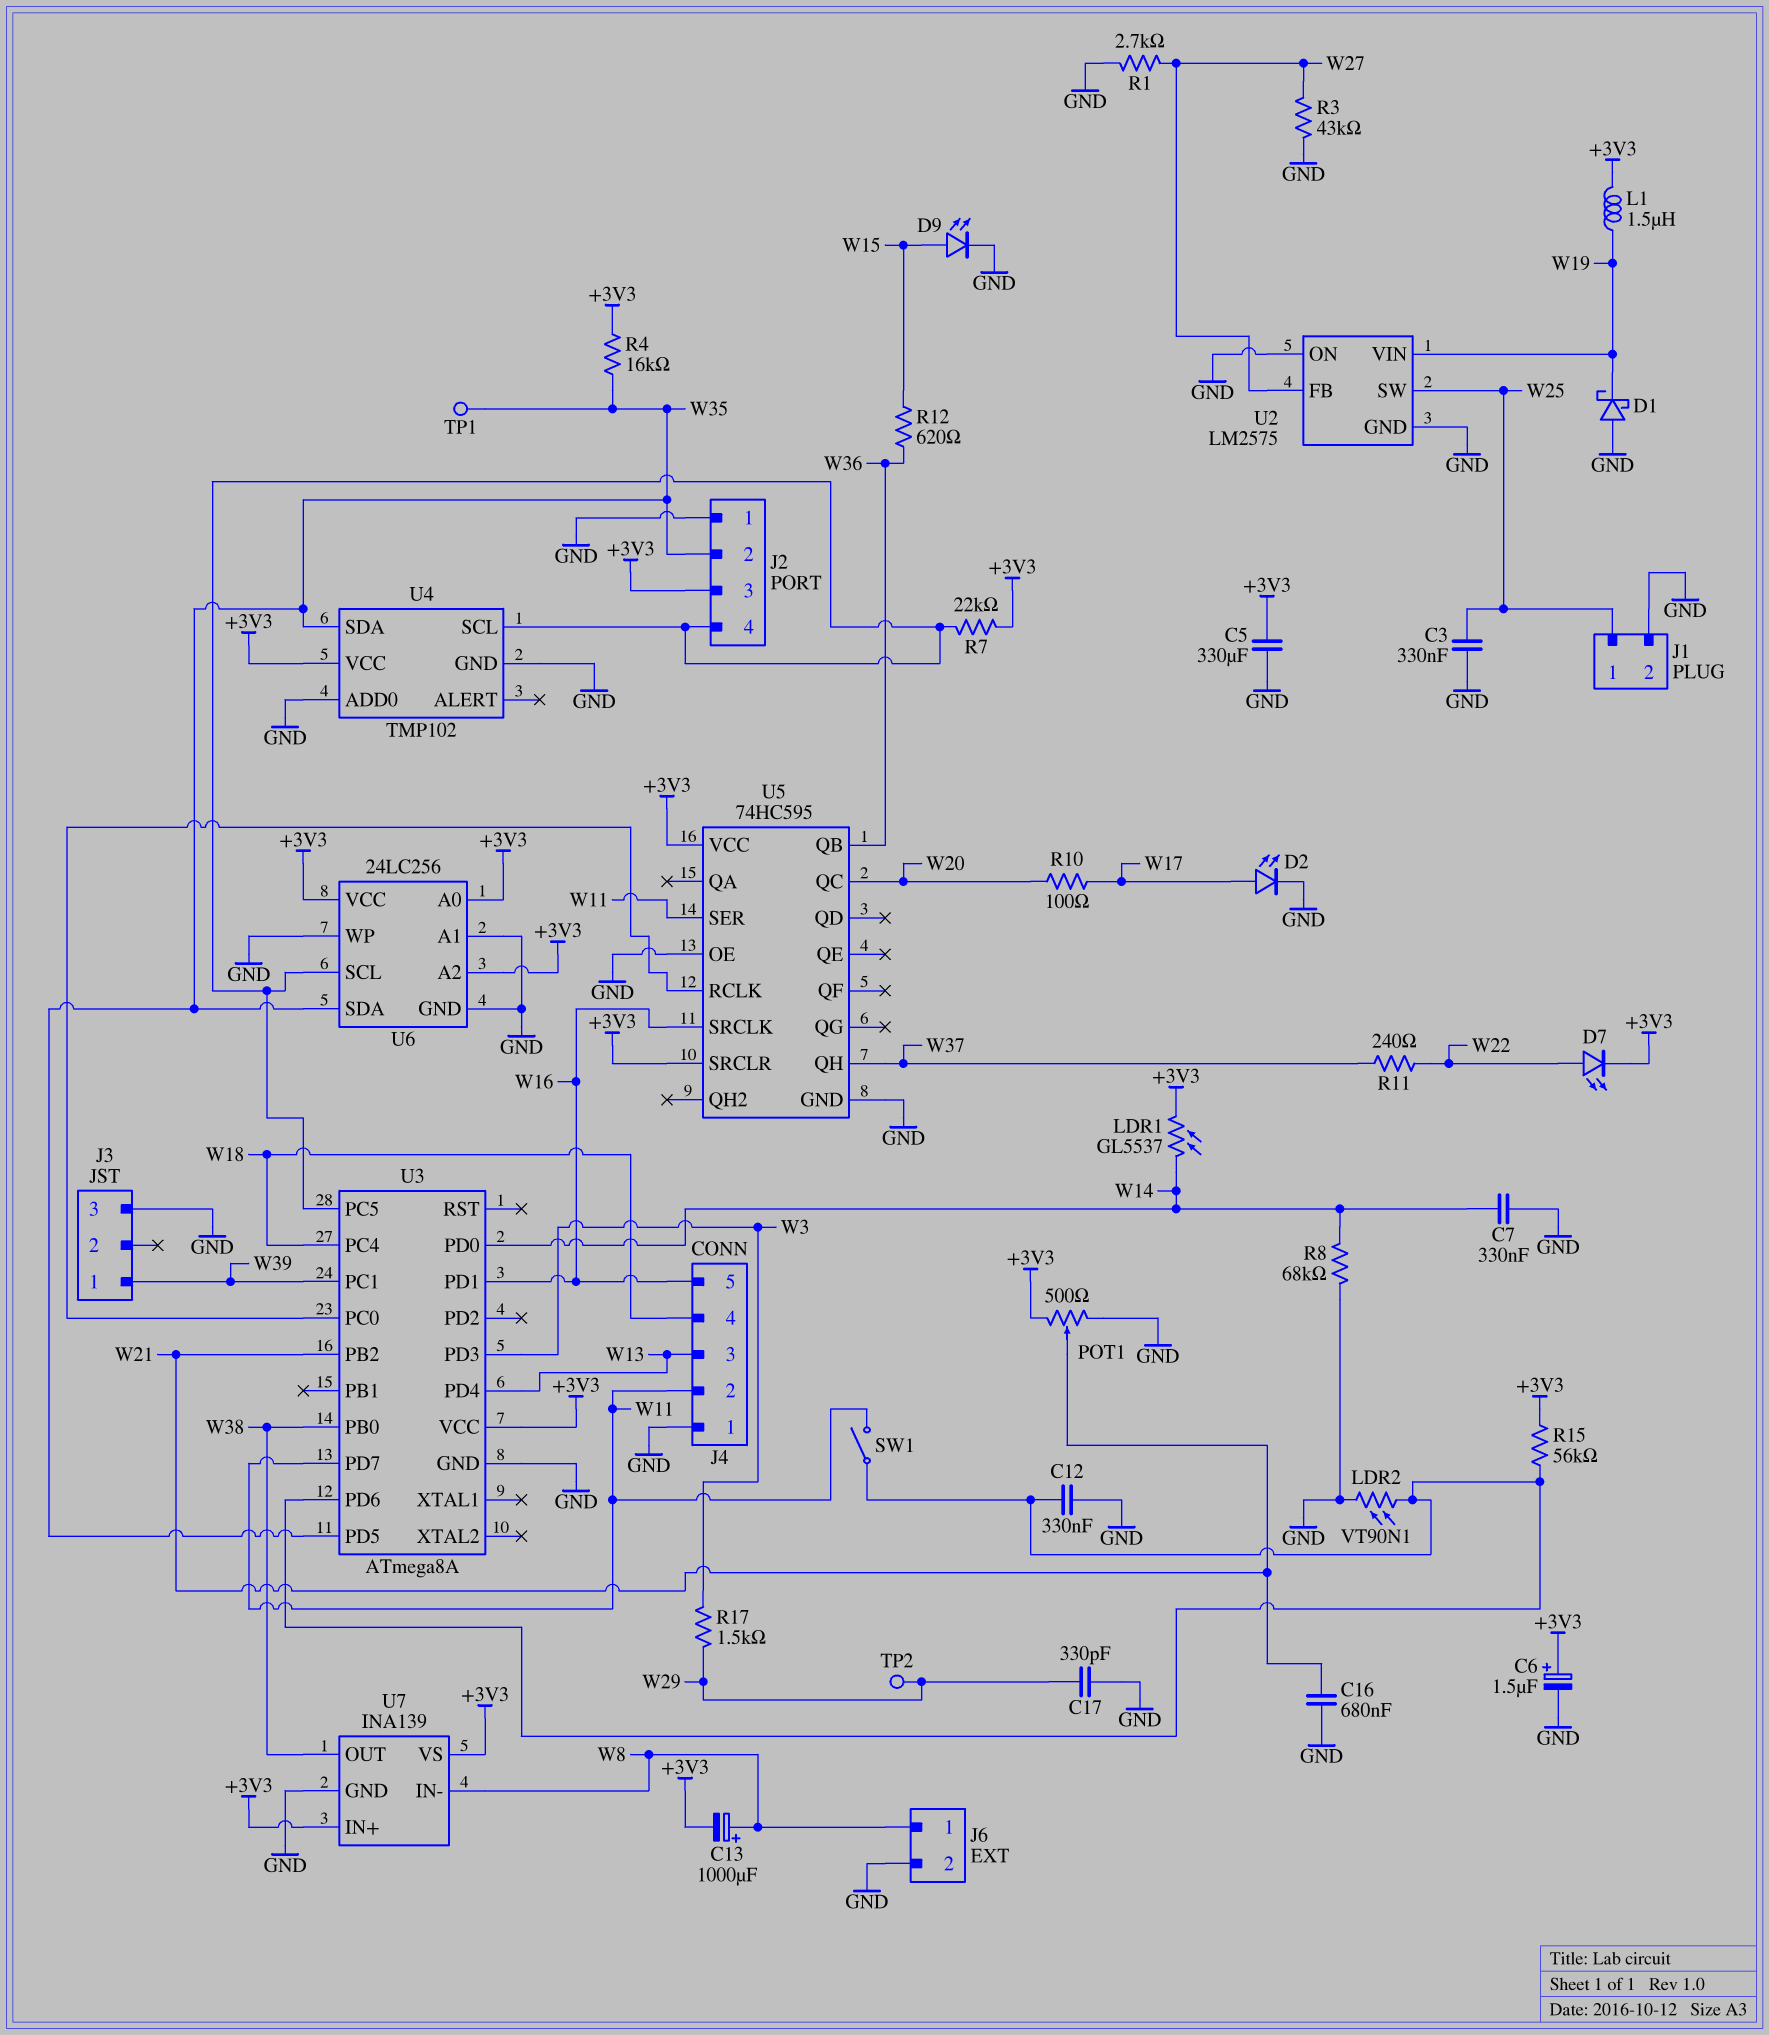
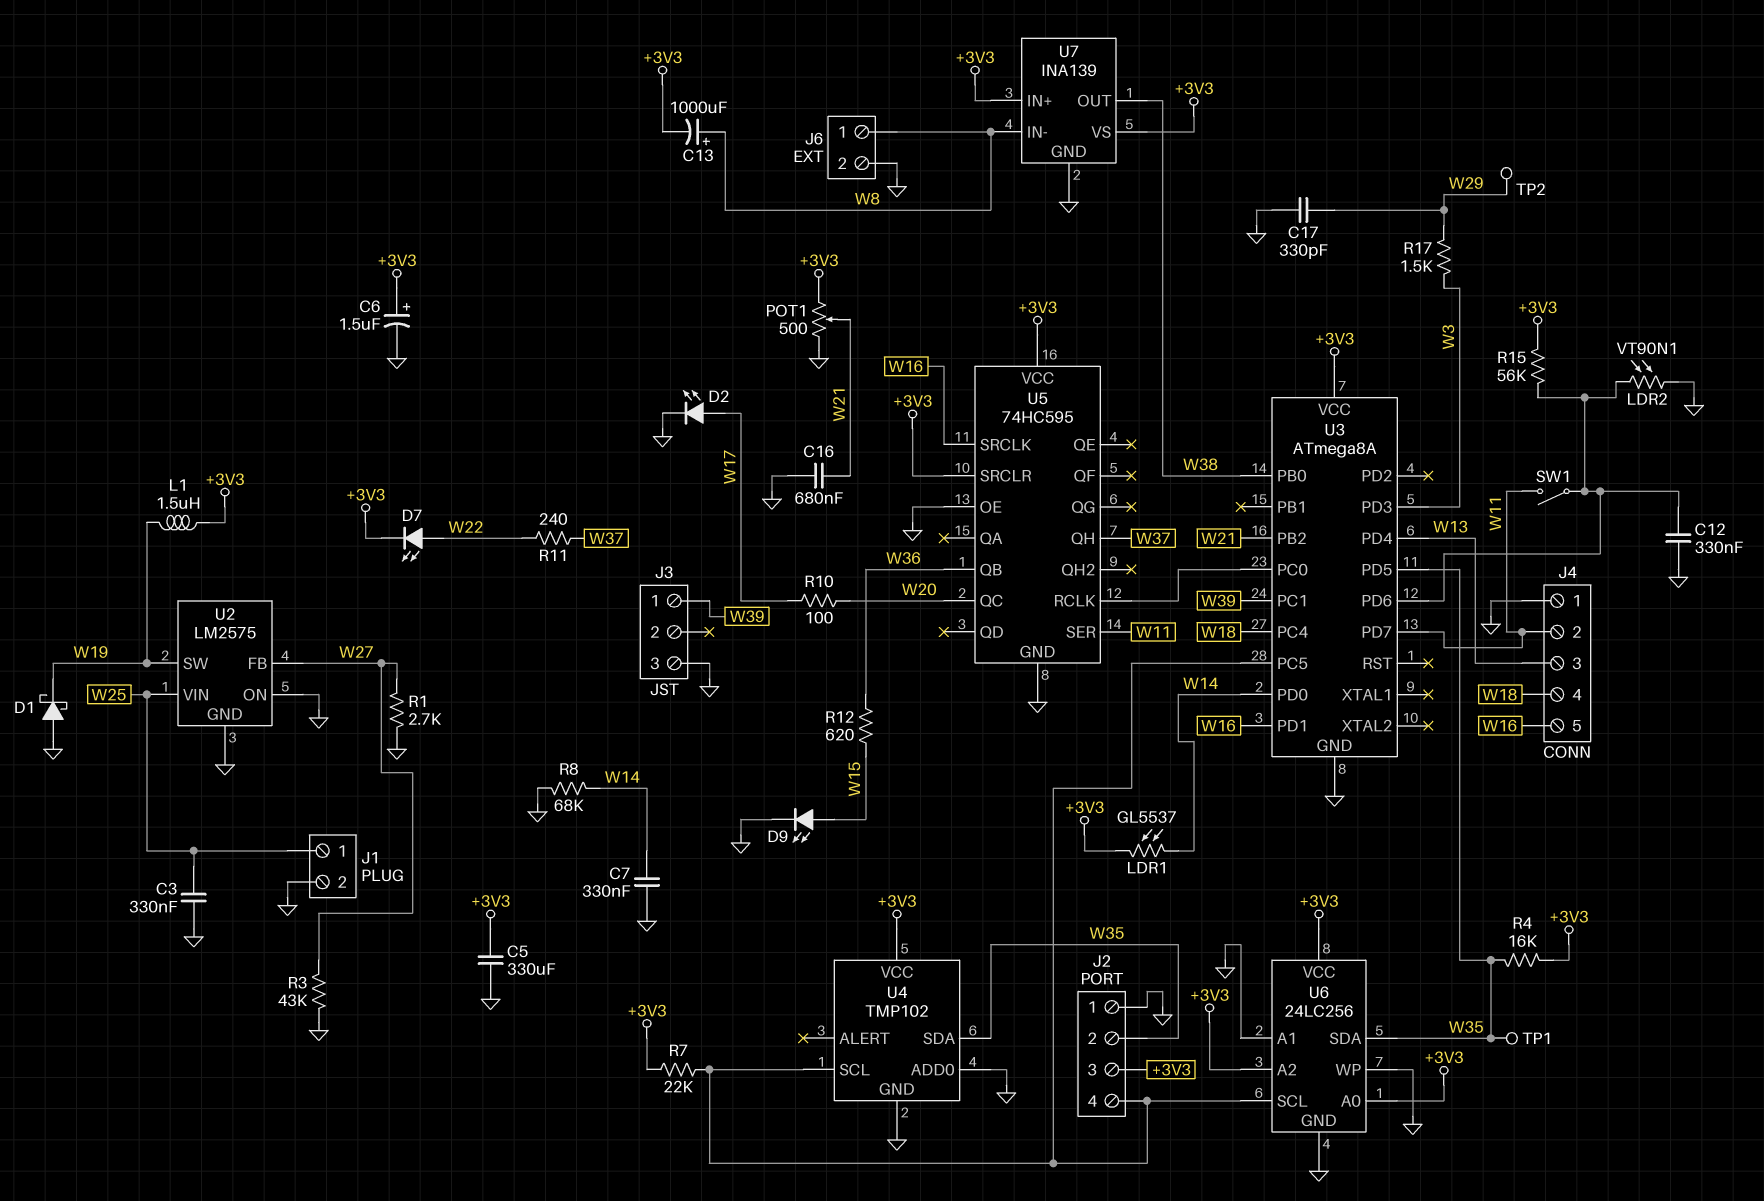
U2 pin SW: W25 -> W19
U2 pin VIN: W19 -> W25

